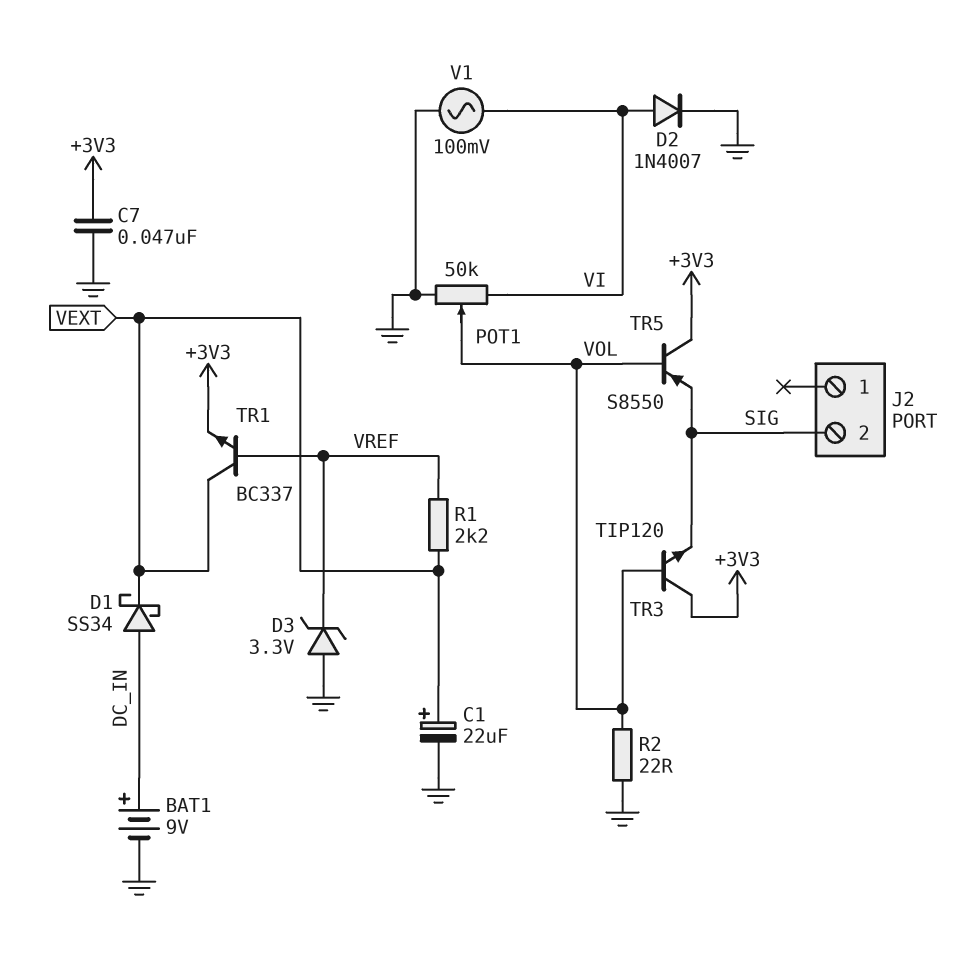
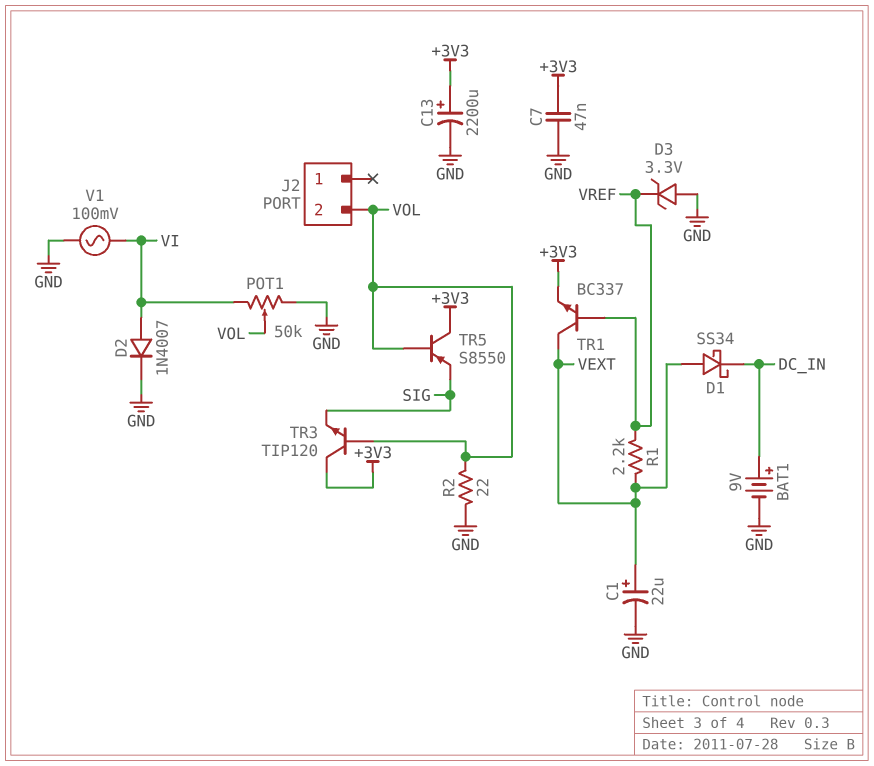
C13: none -> 2200uF (plus +3V3, minus GND)
D1: schottky SS34 (A DC_IN, K VEXT) -> schottky SS34 (A VEXT, K DC_IN)
J2 pin 2: SIG -> VOL

